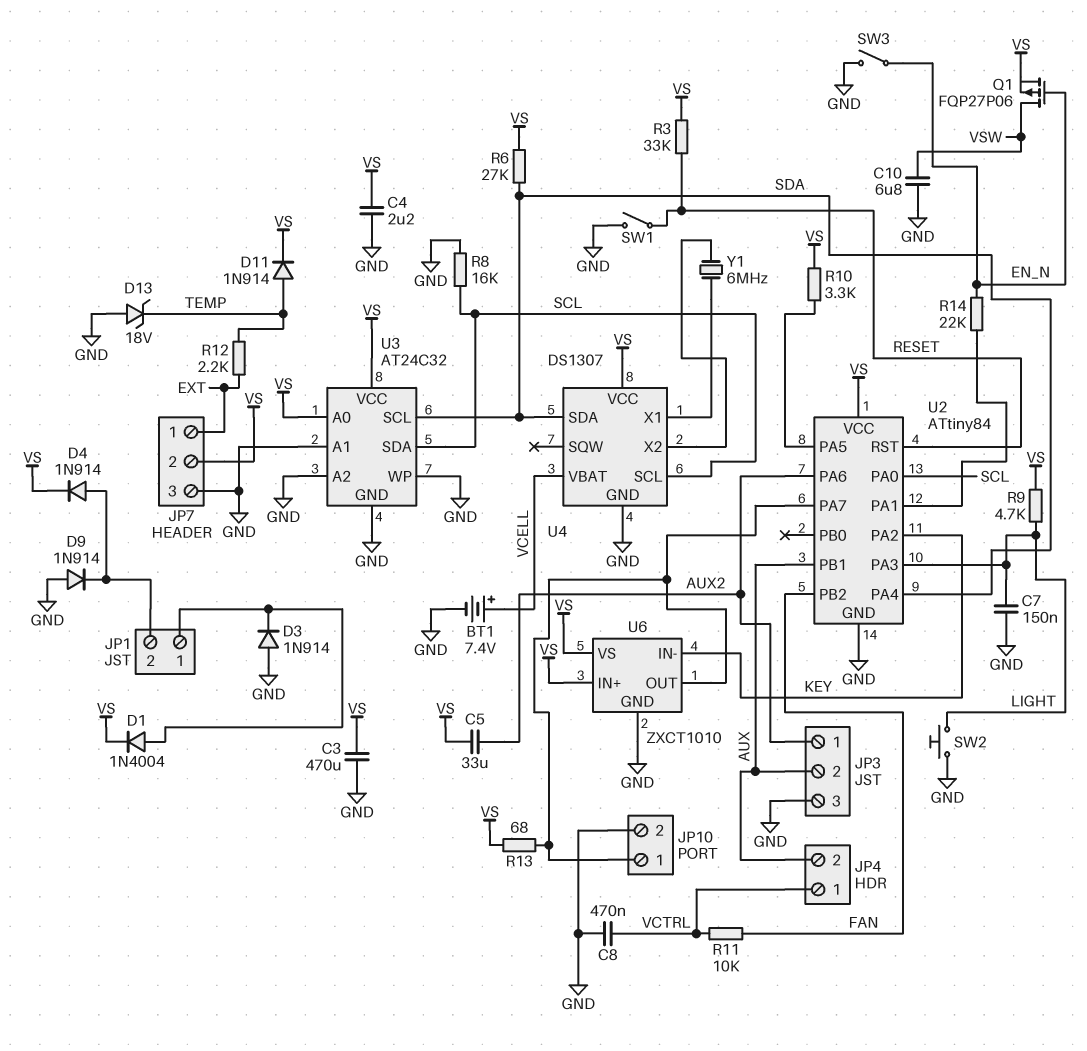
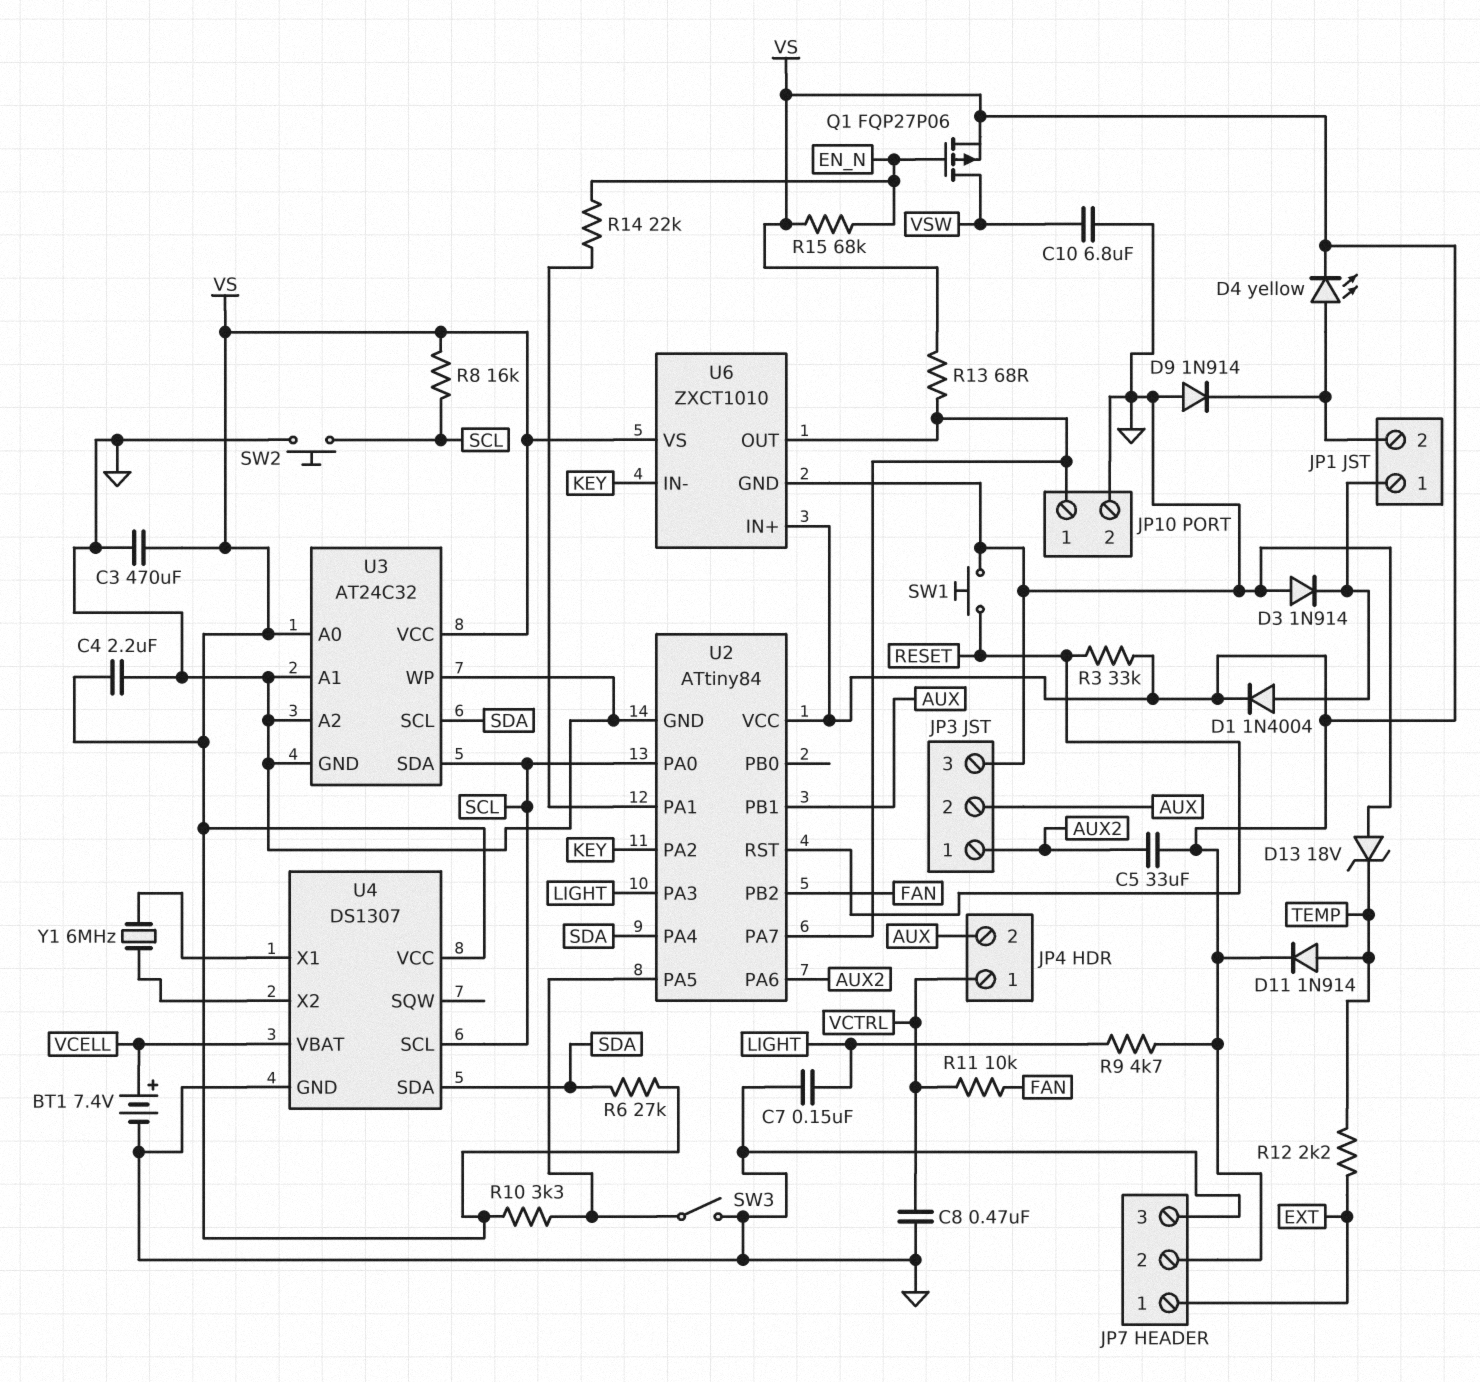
D4: diode 1N914 (A JP1/2, K VS) -> LED yellow (A JP1/2, K VS)
R8: 16k (GND, SCL) -> 16k (SCL, VS)
R15: none -> 68k (EN_N, VS)
SW1: switch (GND, RESET) -> button (GND, RESET)
SW2: button (GND, LIGHT) -> button (GND, SCL)
SW3: switch (EN_N, GND) -> switch (GND, U2/PA5)

